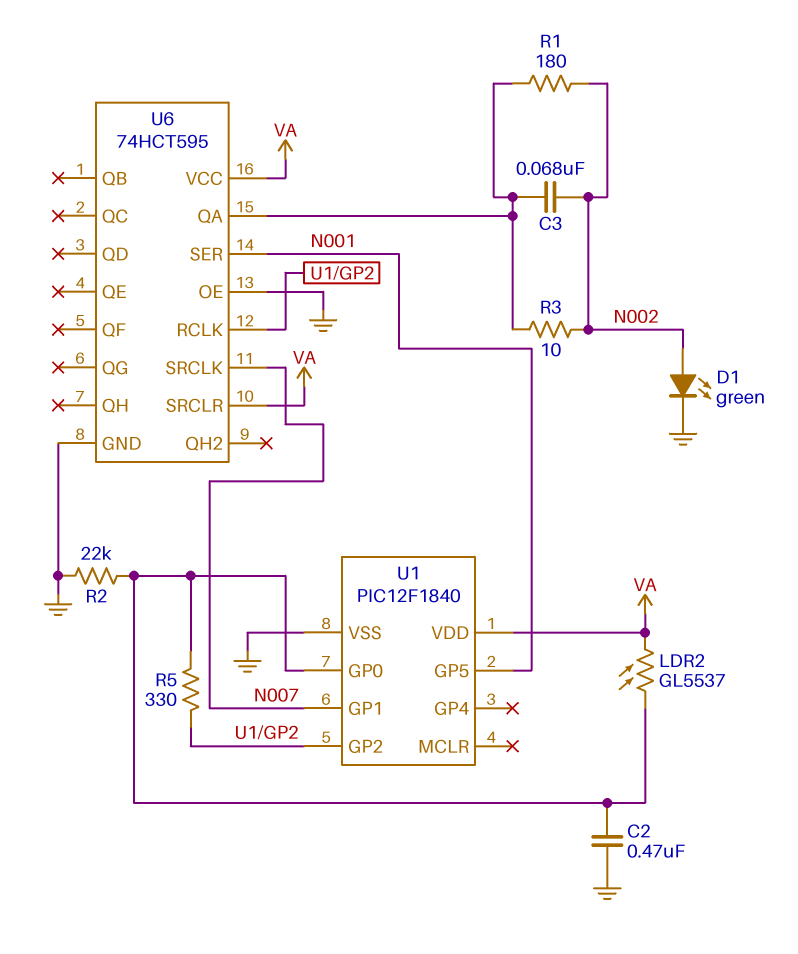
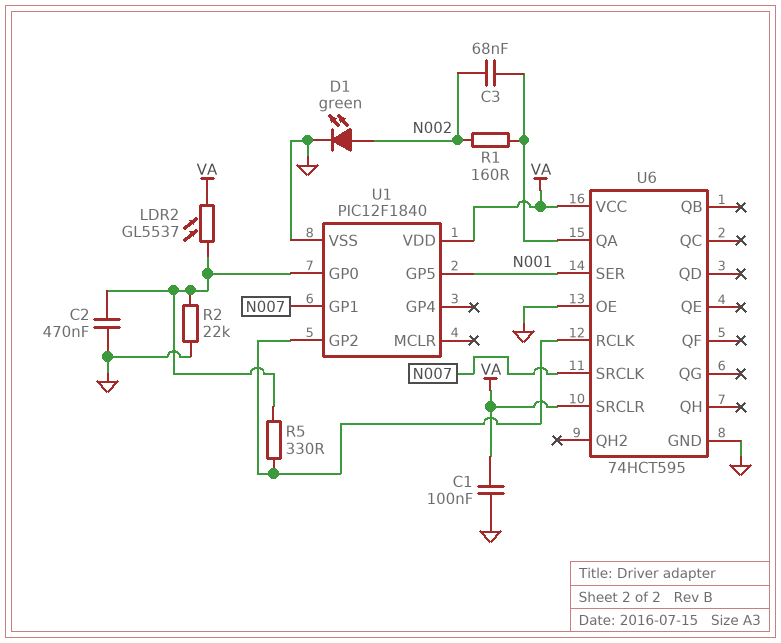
C1: none -> 100nF (GND, VA)
R1: 180 (N002, U6/QA) -> 160 (N002, U6/QA)
R3: 10 (N002, U6/QA) -> none

